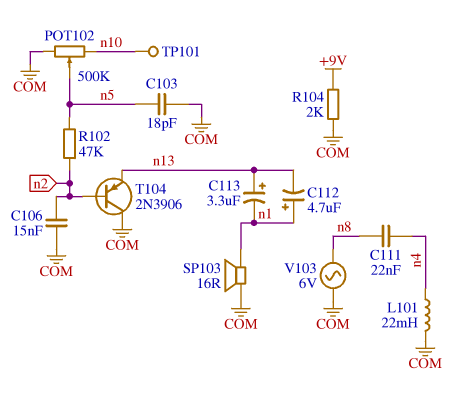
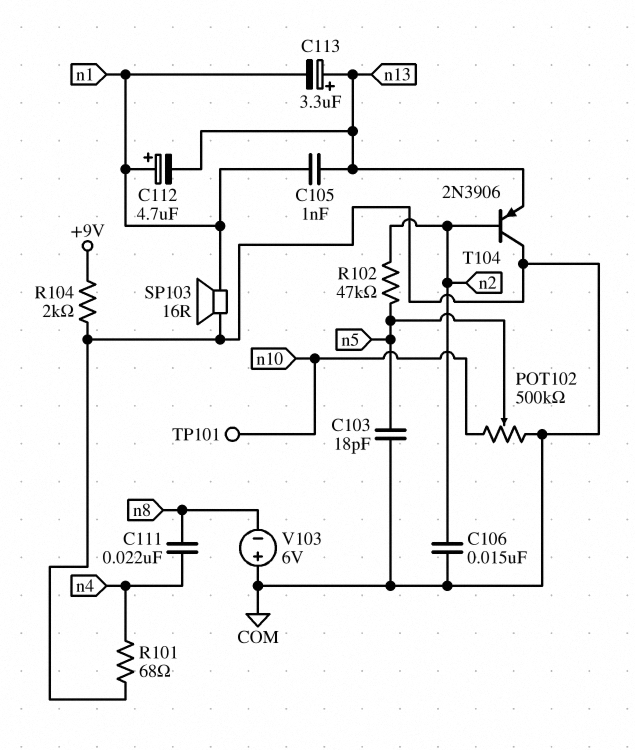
C105: none -> 1nF (n1, n13)
L101: 22mH (COM, n4) -> none
R101: none -> 68 (COM, n4)
V103: AC 6V (COM, n8) -> 6V (plus COM, minus n8)

